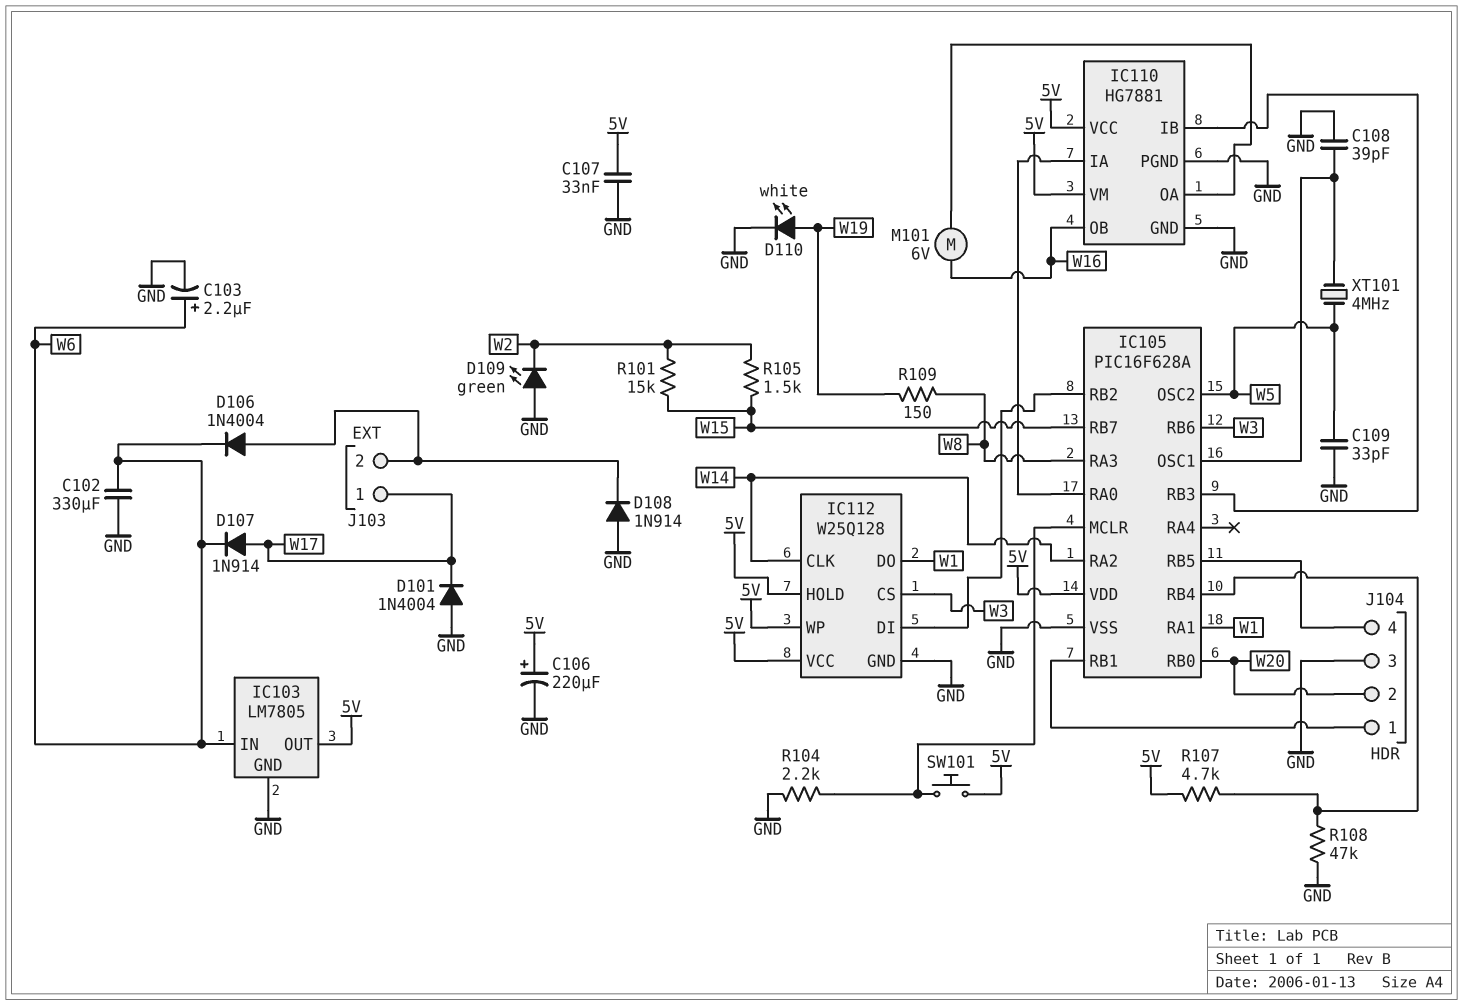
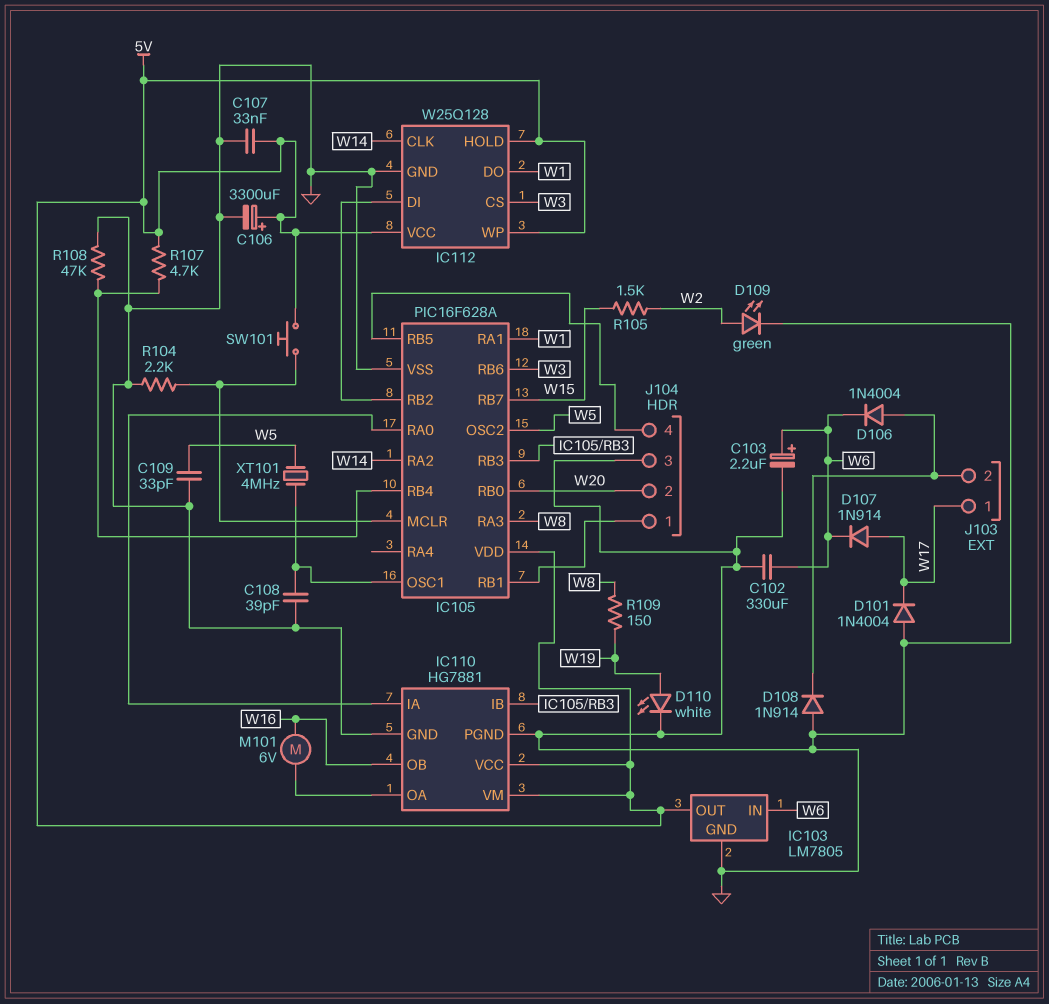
C106: 220uF (plus 5V, minus GND) -> 3300uF (plus 5V, minus GND)
D109: LED green (A GND, K W2) -> LED green (A W2, K GND)
R101: 15k (W2, W15) -> none

